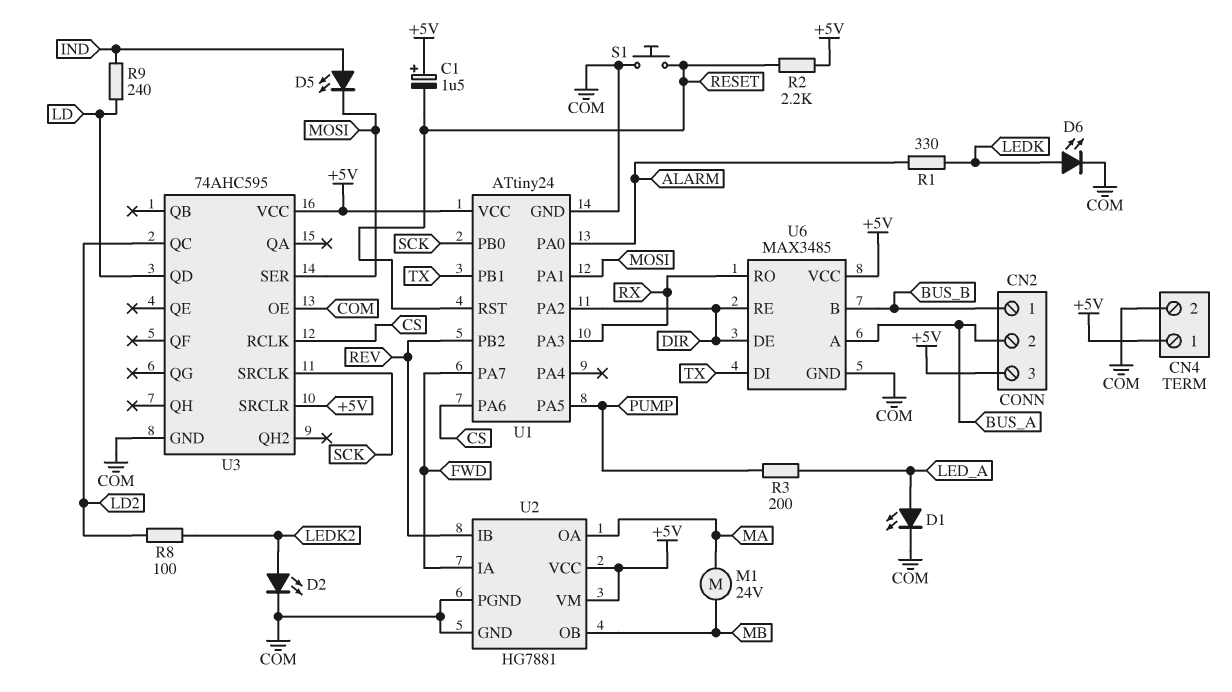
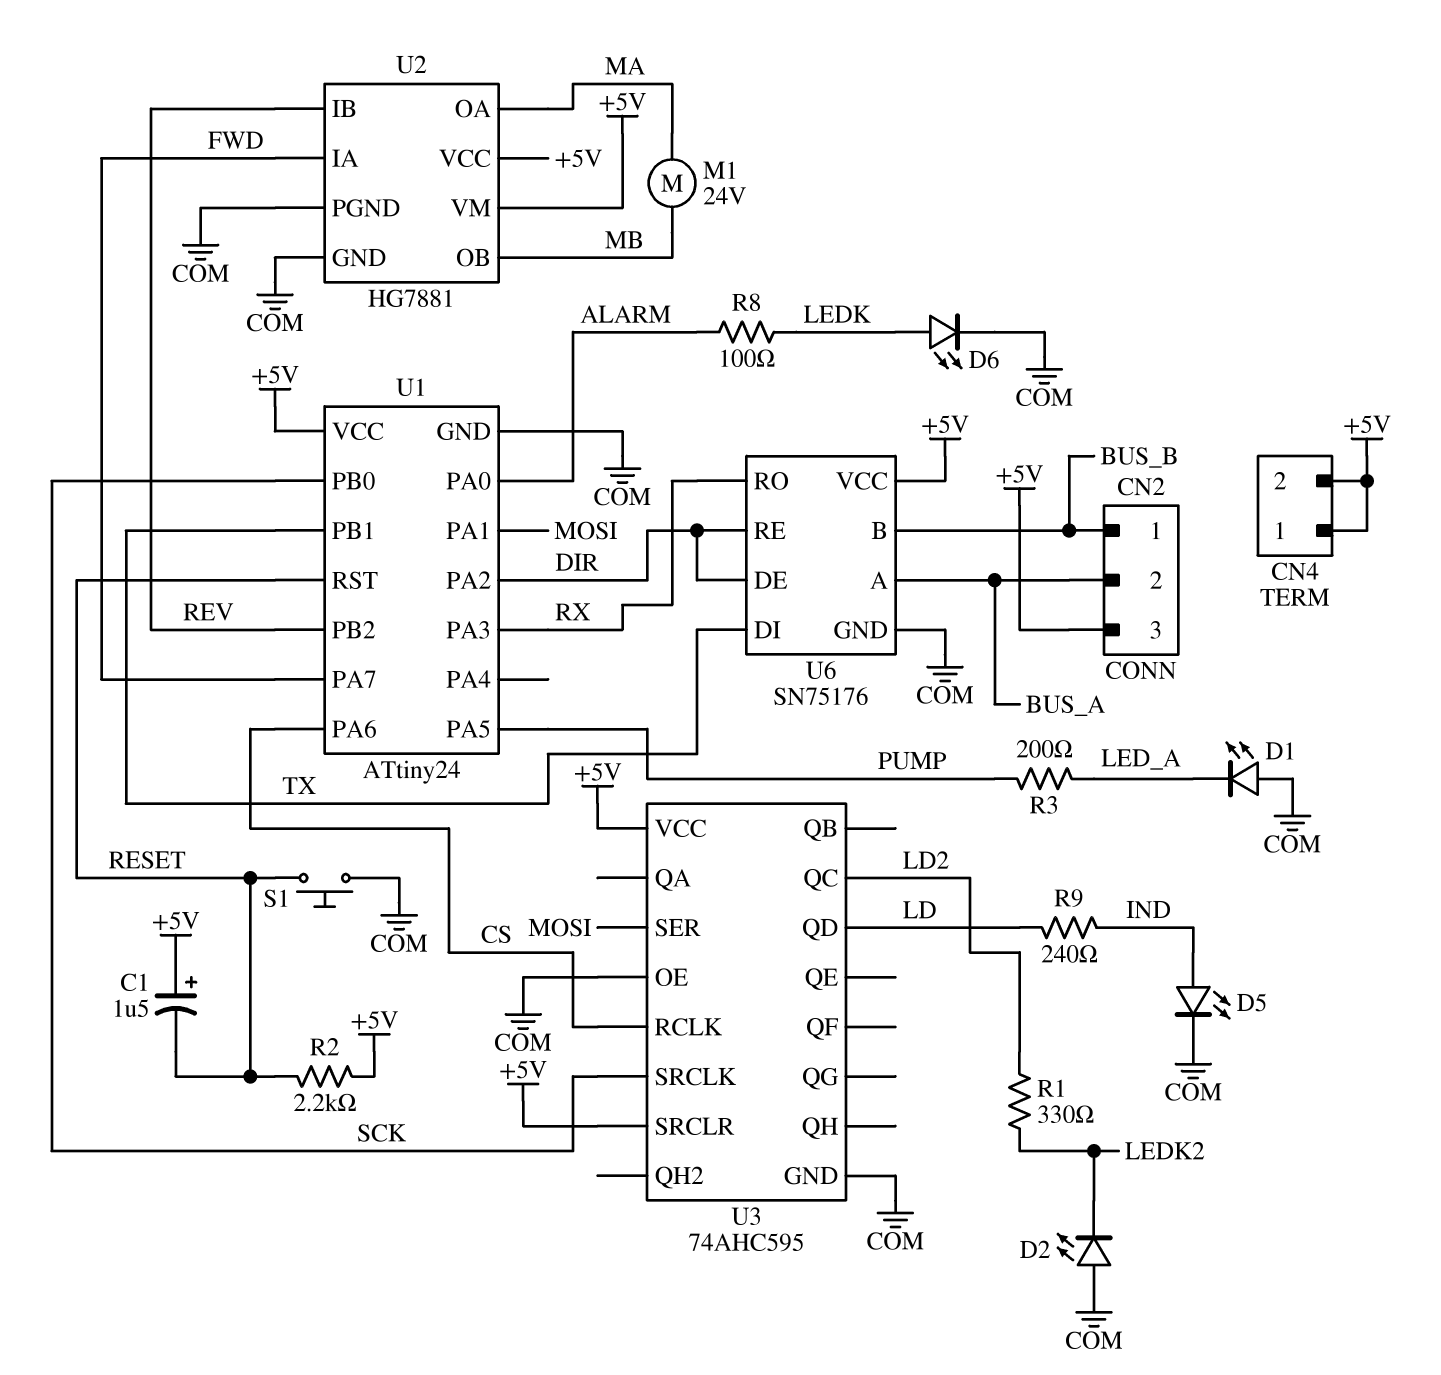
CN4 pin 2: COM -> +5V
D1: LED (A LED_A, K COM) -> LED (A COM, K LED_A)
D2: LED (A LEDK2, K COM) -> LED (A COM, K LEDK2)
D5: LED (A IND, K MOSI) -> LED (A IND, K COM)
R1: 330 (ALARM, LEDK) -> 330 (LD2, LEDK2)
R8: 100 (LD2, LEDK2) -> 100 (ALARM, LEDK)
U6: MAX3485 -> SN75176

